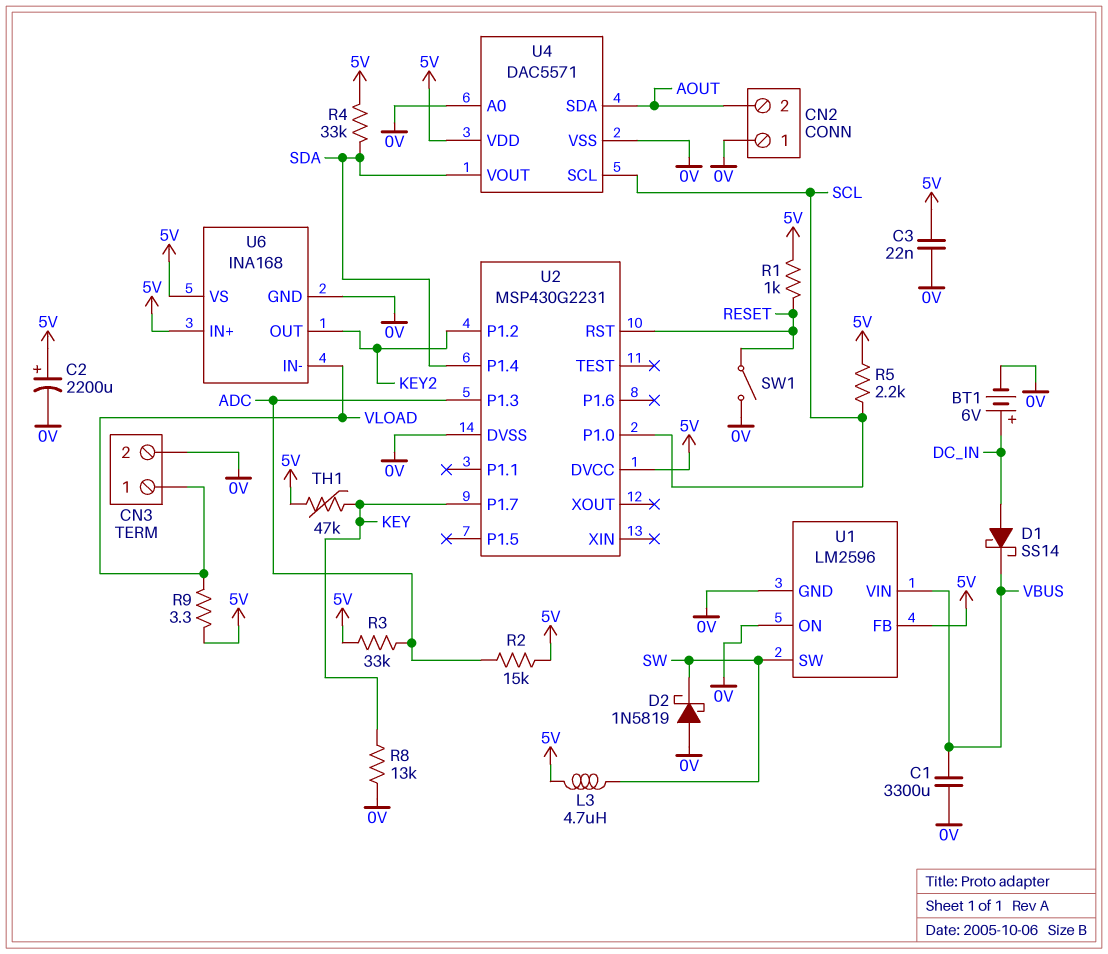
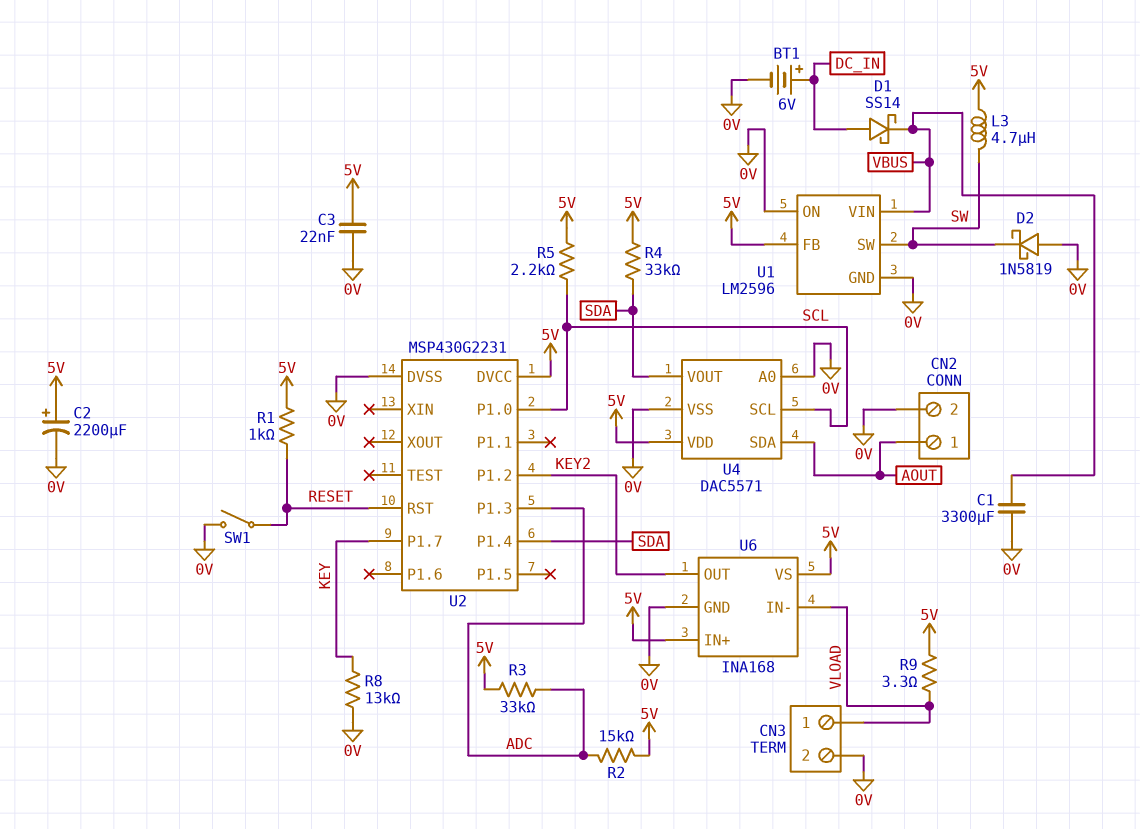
CN2 pin 1: 0V -> AOUT
CN2 pin 2: AOUT -> 0V
TH1: 47k (5V, KEY) -> none

